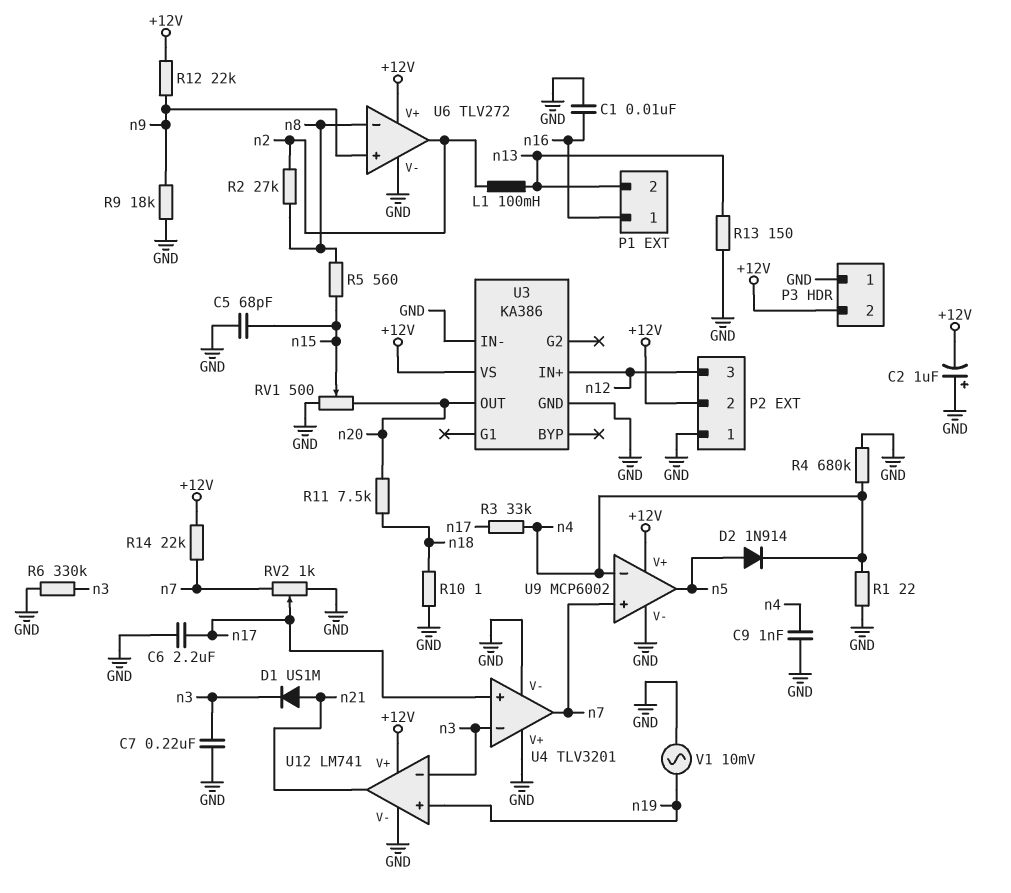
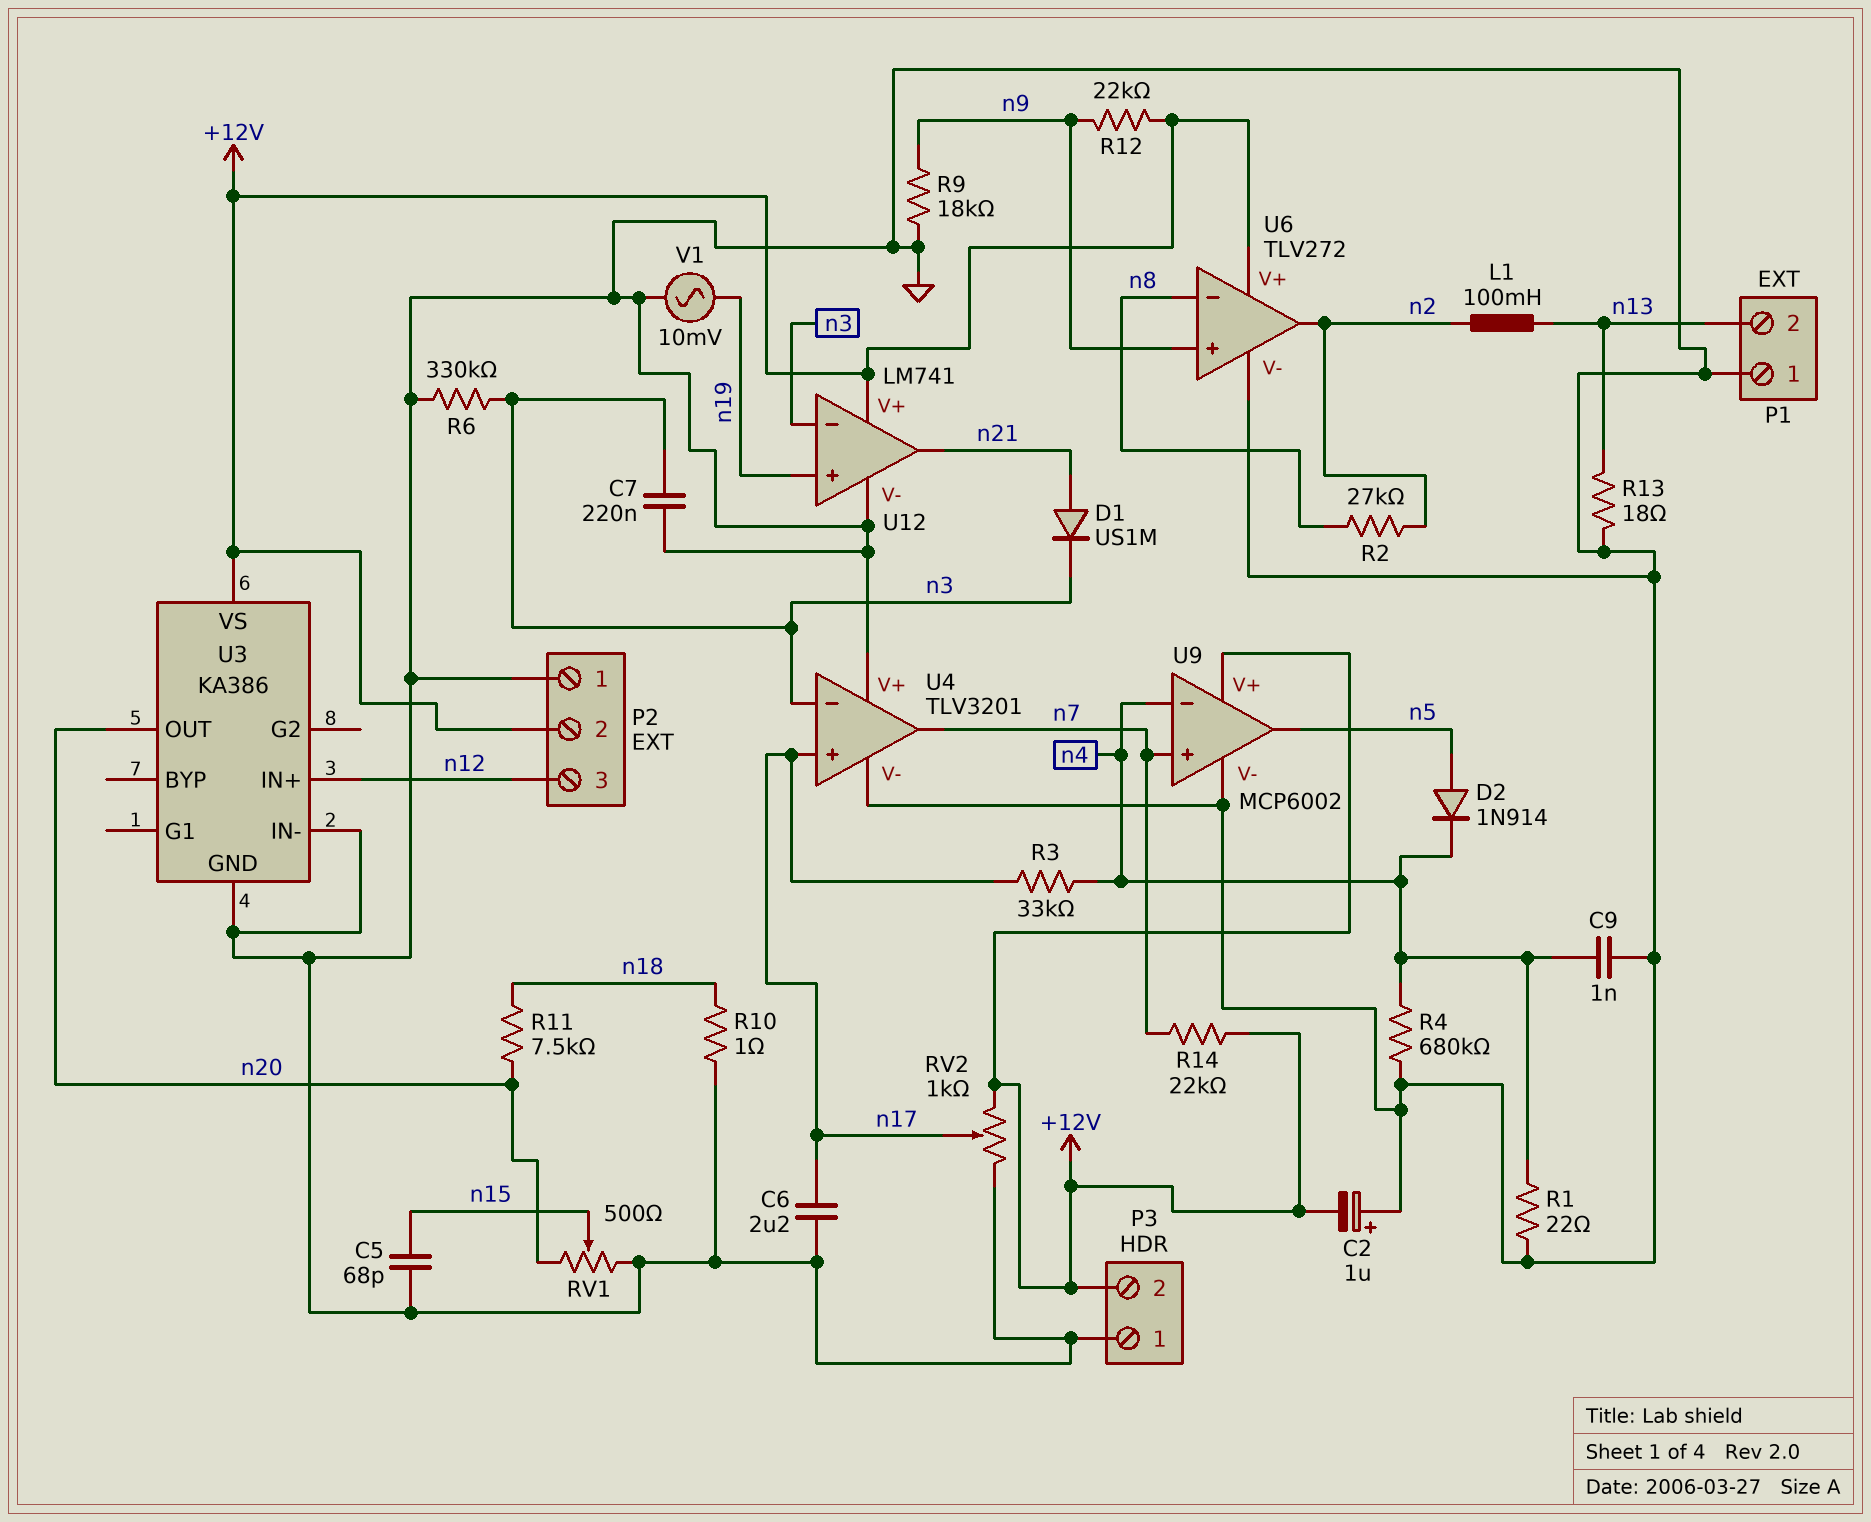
C1: 10nF (GND, n16) -> none
P1 pin 1: n16 -> GND
R5: 560 (n8, n15) -> none
R13: 150 (GND, n13) -> 18 (GND, n13)
RV2: 1k (GND, n7, wiper n17) -> 1k (+12V, GND, wiper n17)

